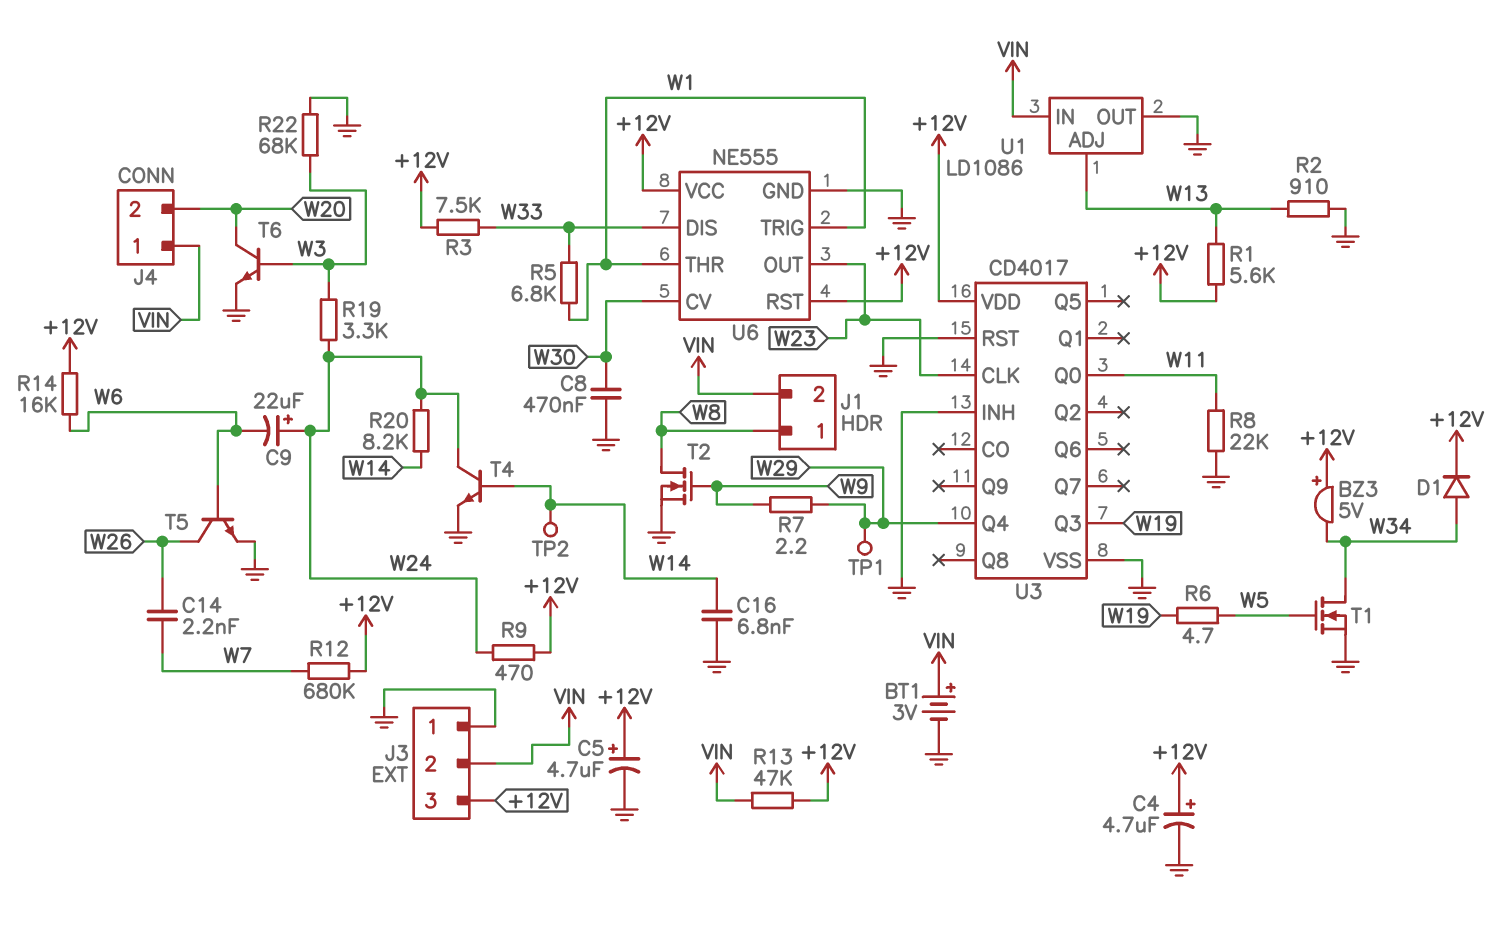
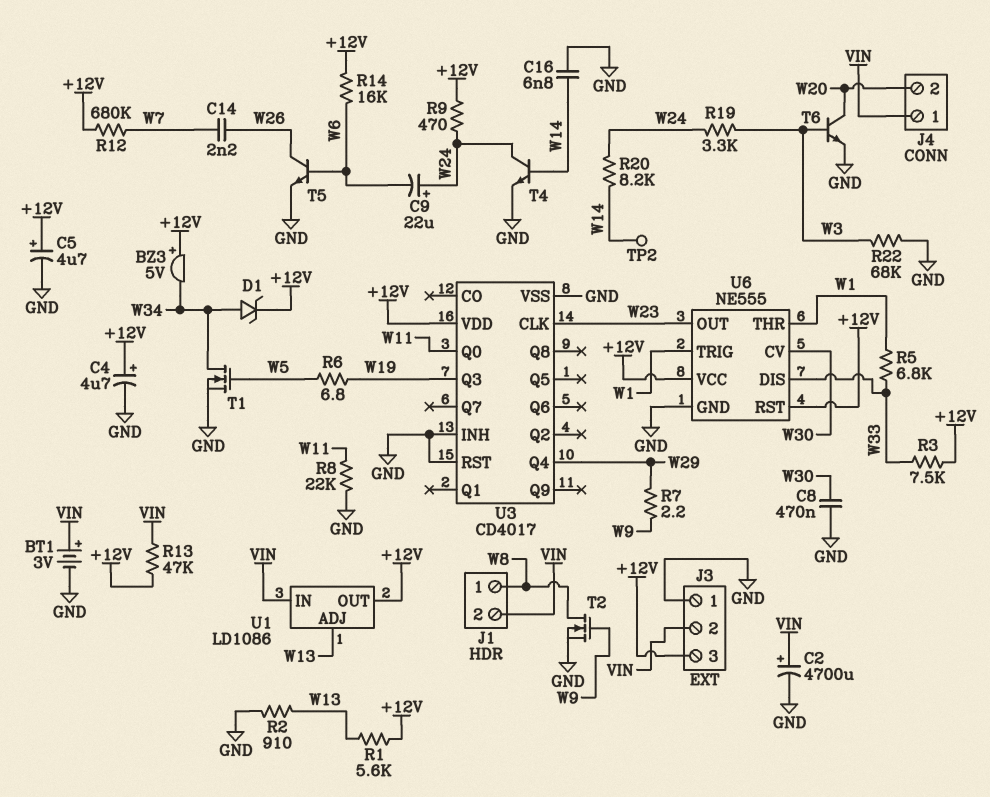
C2: none -> 4700uF (plus VIN, minus GND)
D1: diode (A W34, K +12V) -> zener (A W34, K +12V)
R6: 4.7 (W5, W19) -> 6.8 (W5, W19)
TP1: test point (W29) -> none
U1 pin OUT: GND -> +12V

